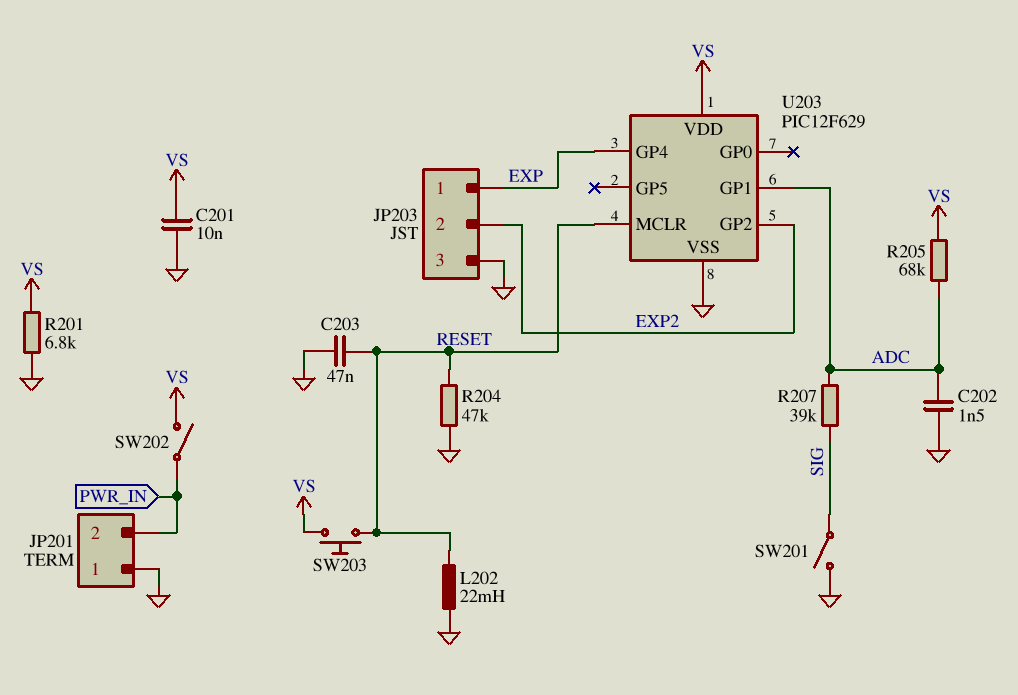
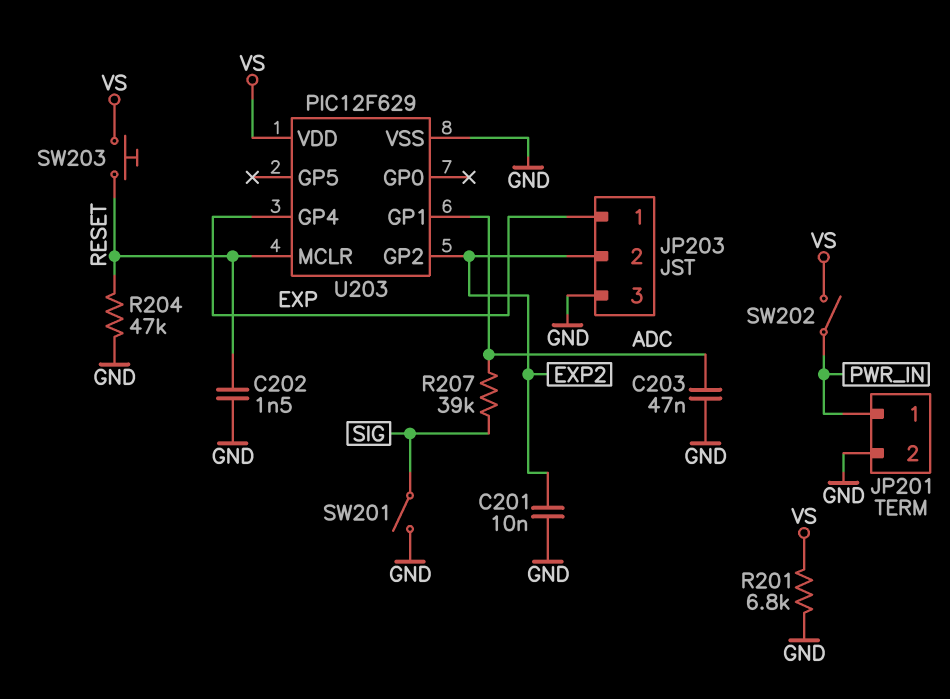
C201: 10nF (GND, VS) -> 10nF (EXP2, GND)
C202: 1.5nF (ADC, GND) -> 1.5nF (GND, RESET)
C203: 47nF (GND, RESET) -> 47nF (ADC, GND)
JP201 pin 1: GND -> PWR_IN
JP201 pin 2: PWR_IN -> GND
L202: 22mH (GND, RESET) -> none
R205: 68k (ADC, VS) -> none

